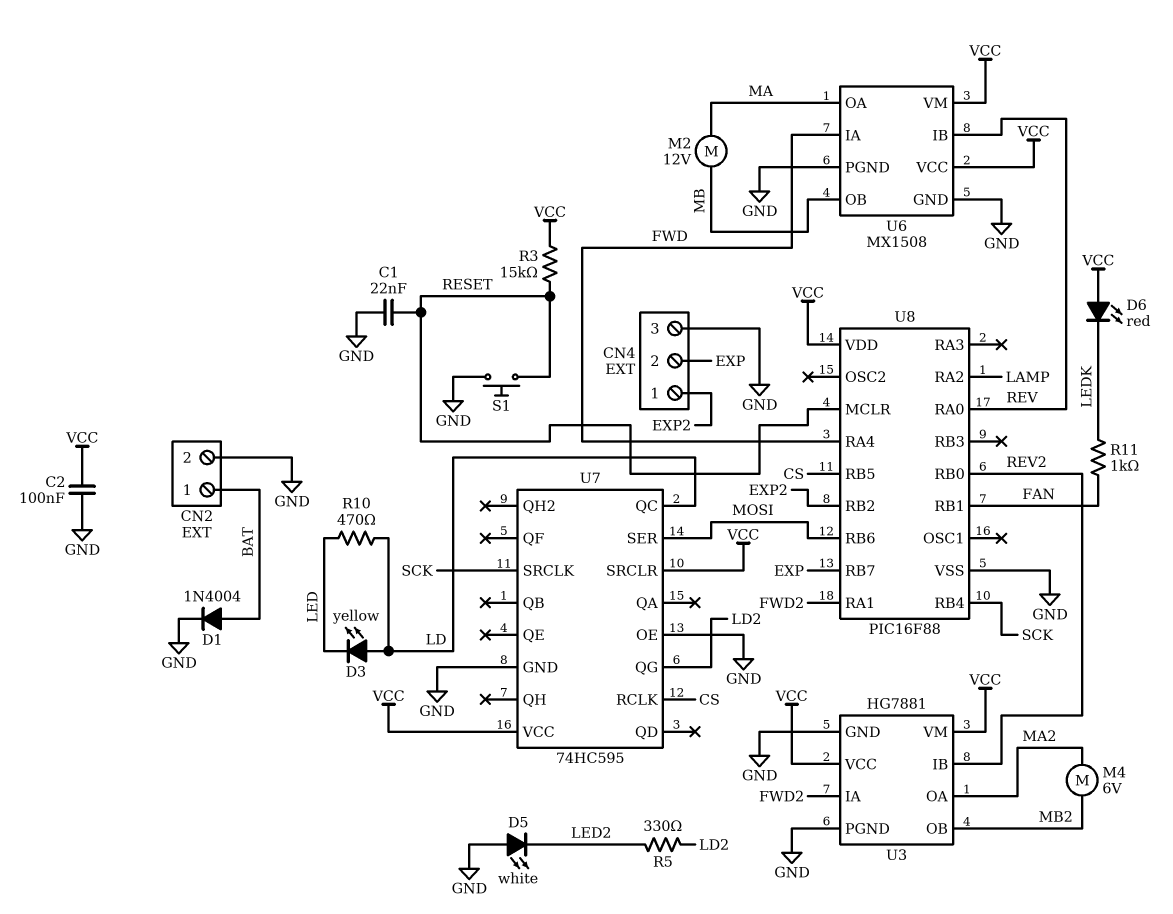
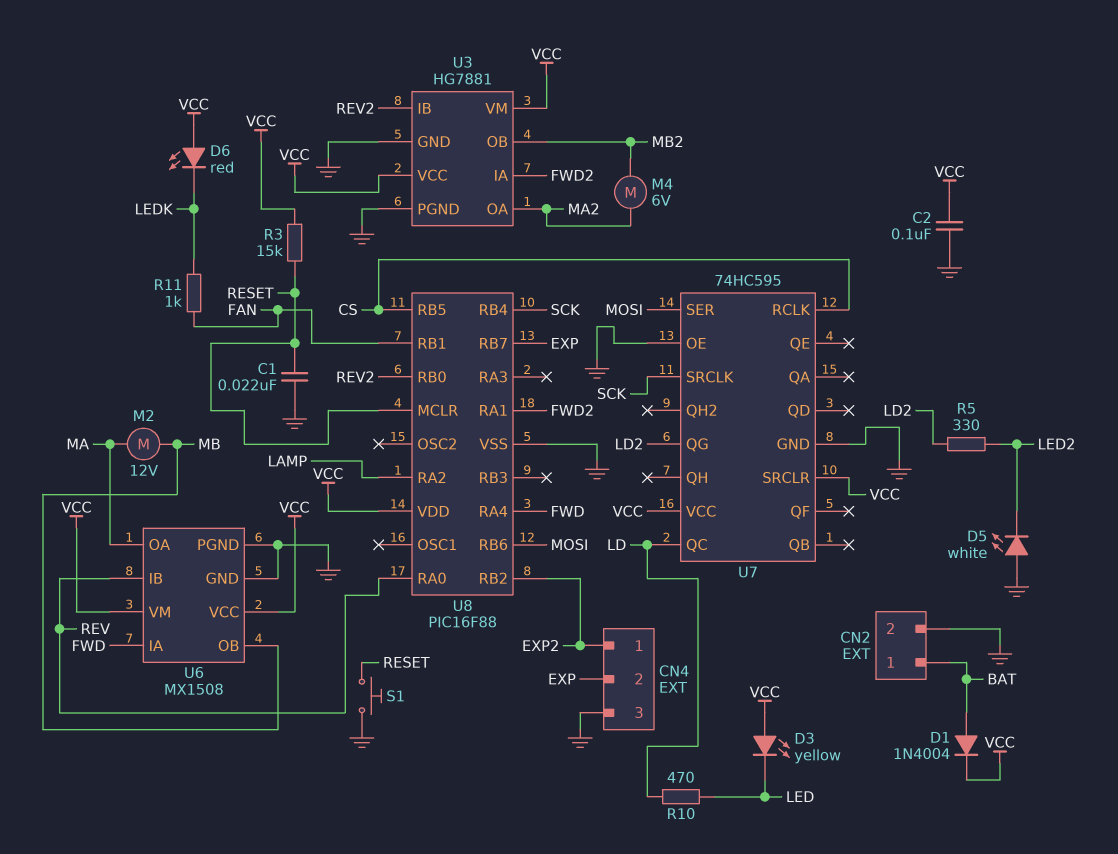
D1: diode 1N4004 (A BAT, K GND) -> diode 1N4004 (A BAT, K VCC)
D3: LED yellow (A LD, K LED) -> LED yellow (A VCC, K LED)

